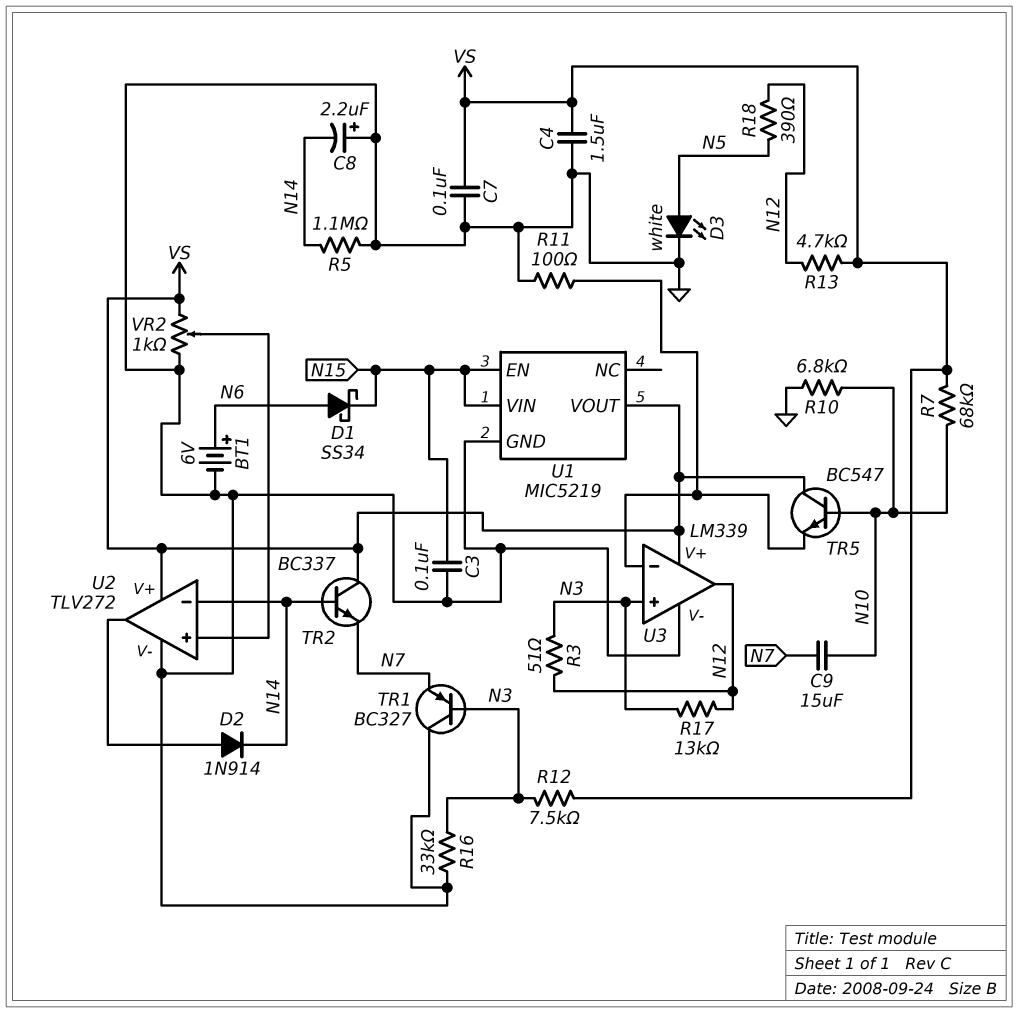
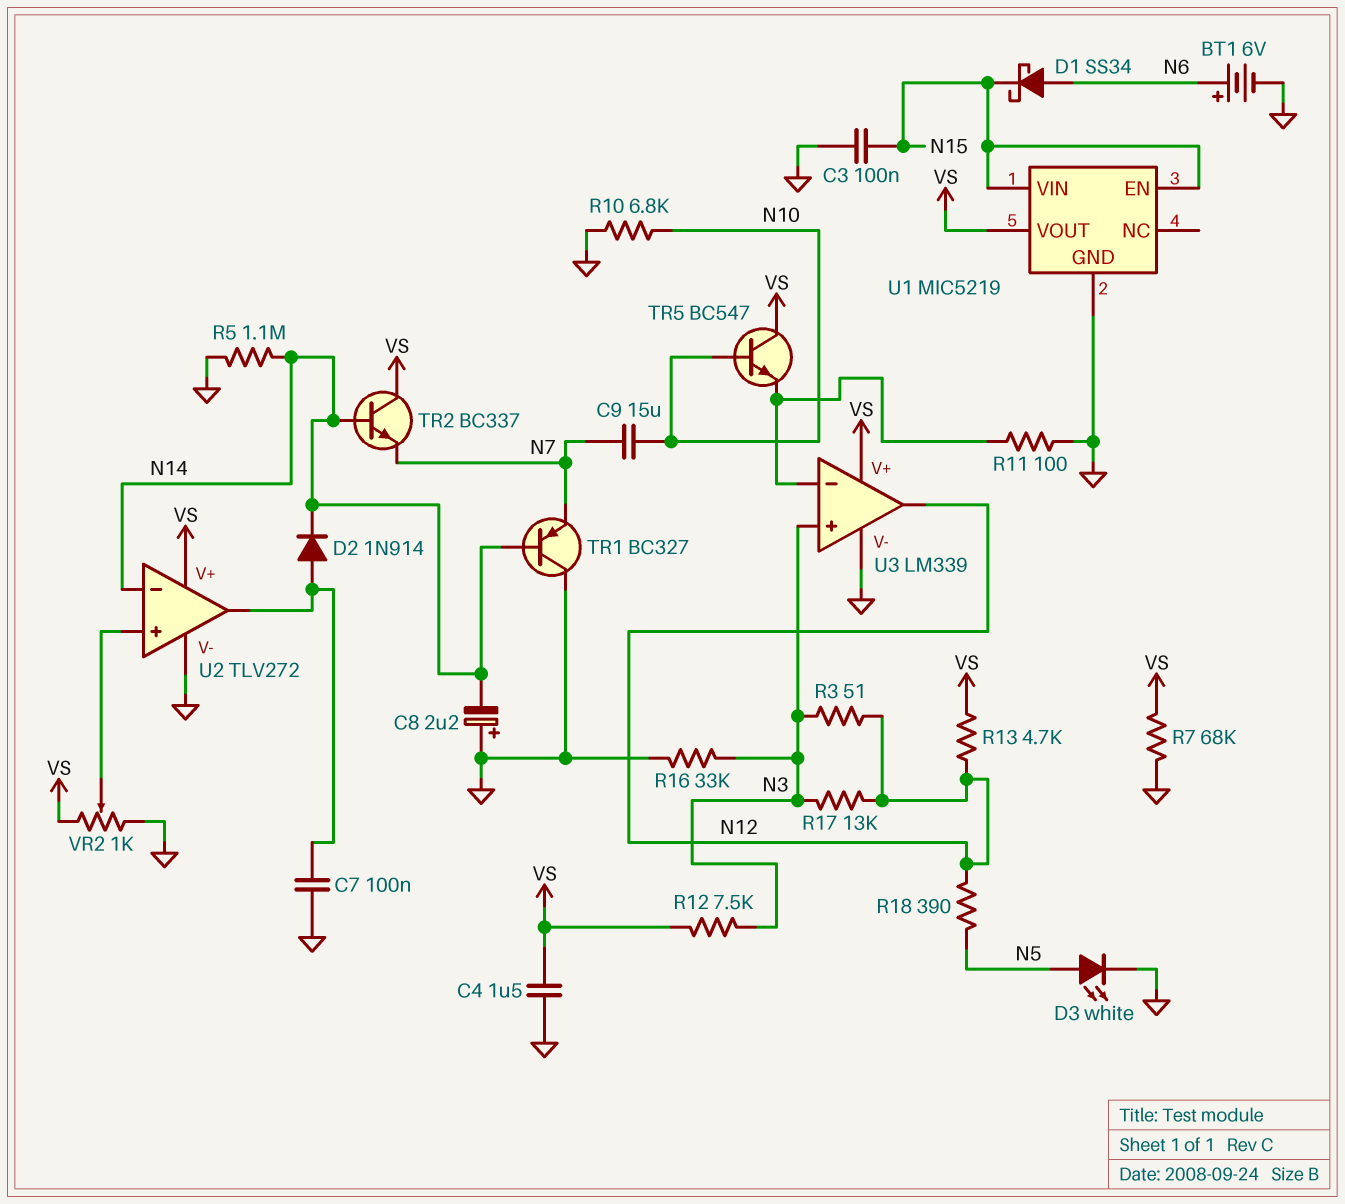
C7: 100nF (GND, VS) -> 100nF (GND, U2/out)
R7: 68k (N10, VS) -> 68k (GND, VS)
TR1: PNP BC327 (B N3, C GND, E N7) -> PNP BC327 (B N14, C GND, E N7)

